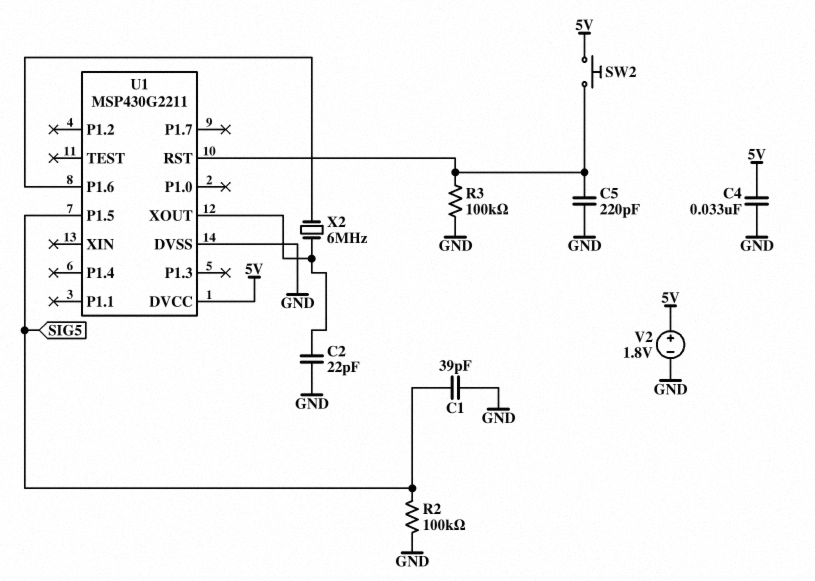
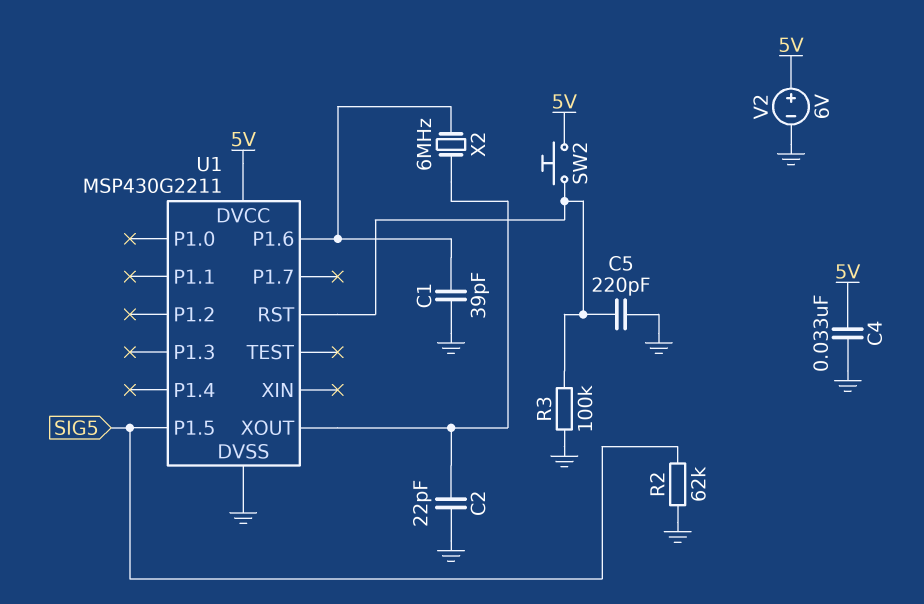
C1: 39pF (GND, SIG5) -> 39pF (GND, U1/P1.6)
R2: 100k (GND, SIG5) -> 62k (GND, SIG5)
V2: 1.8V (plus 5V, minus GND) -> 6V (plus 5V, minus GND)

